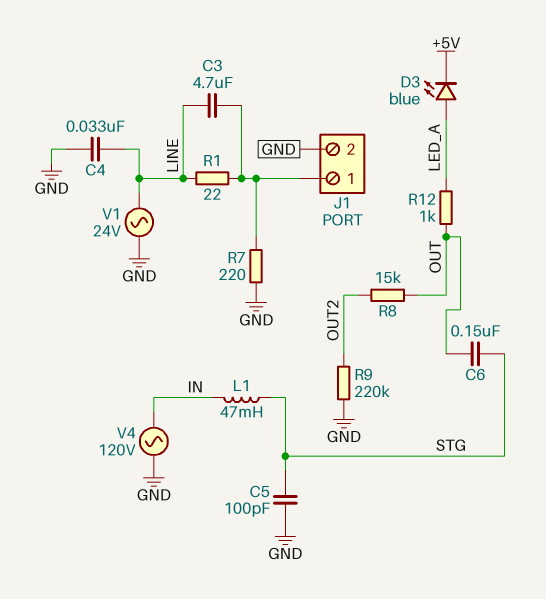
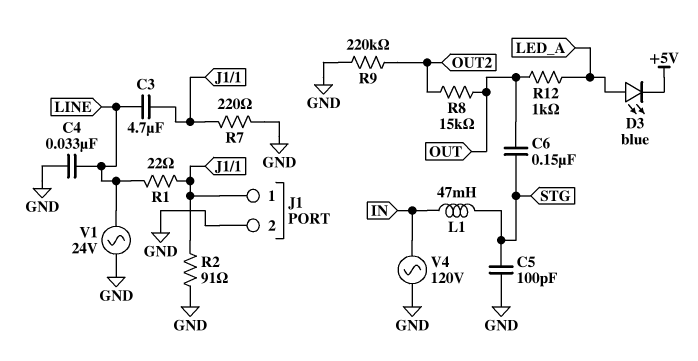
R2: none -> 91 (GND, J1/1)

